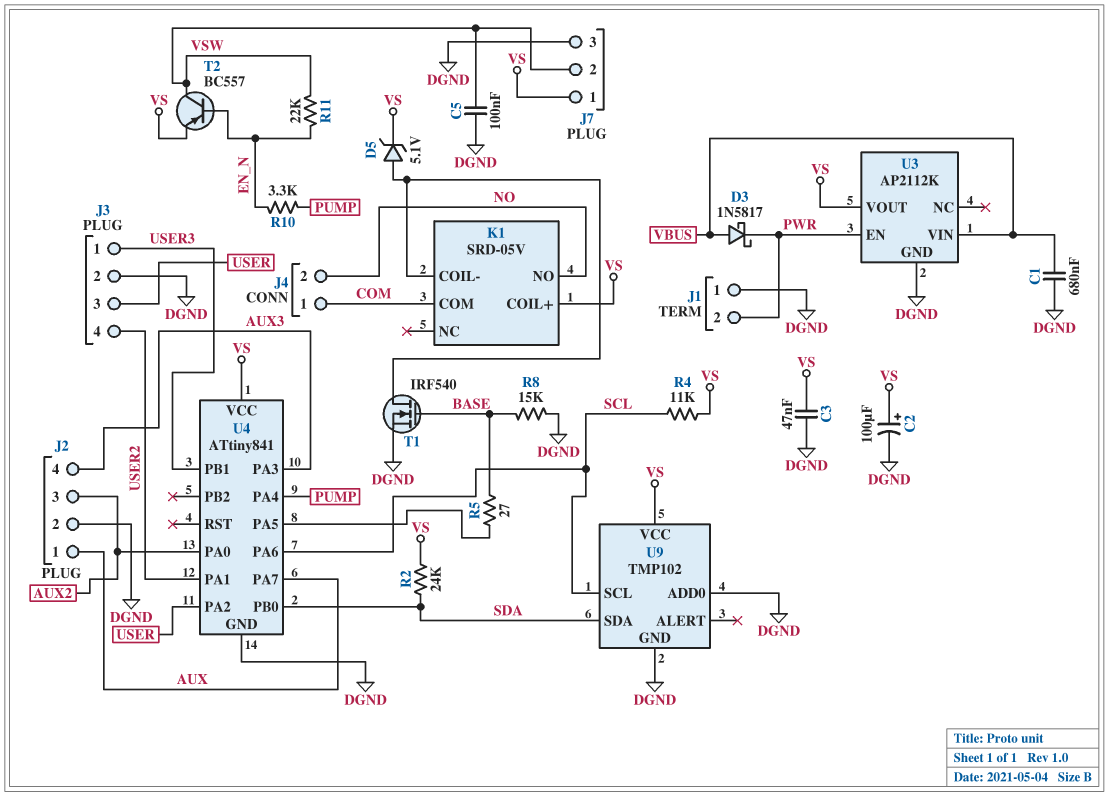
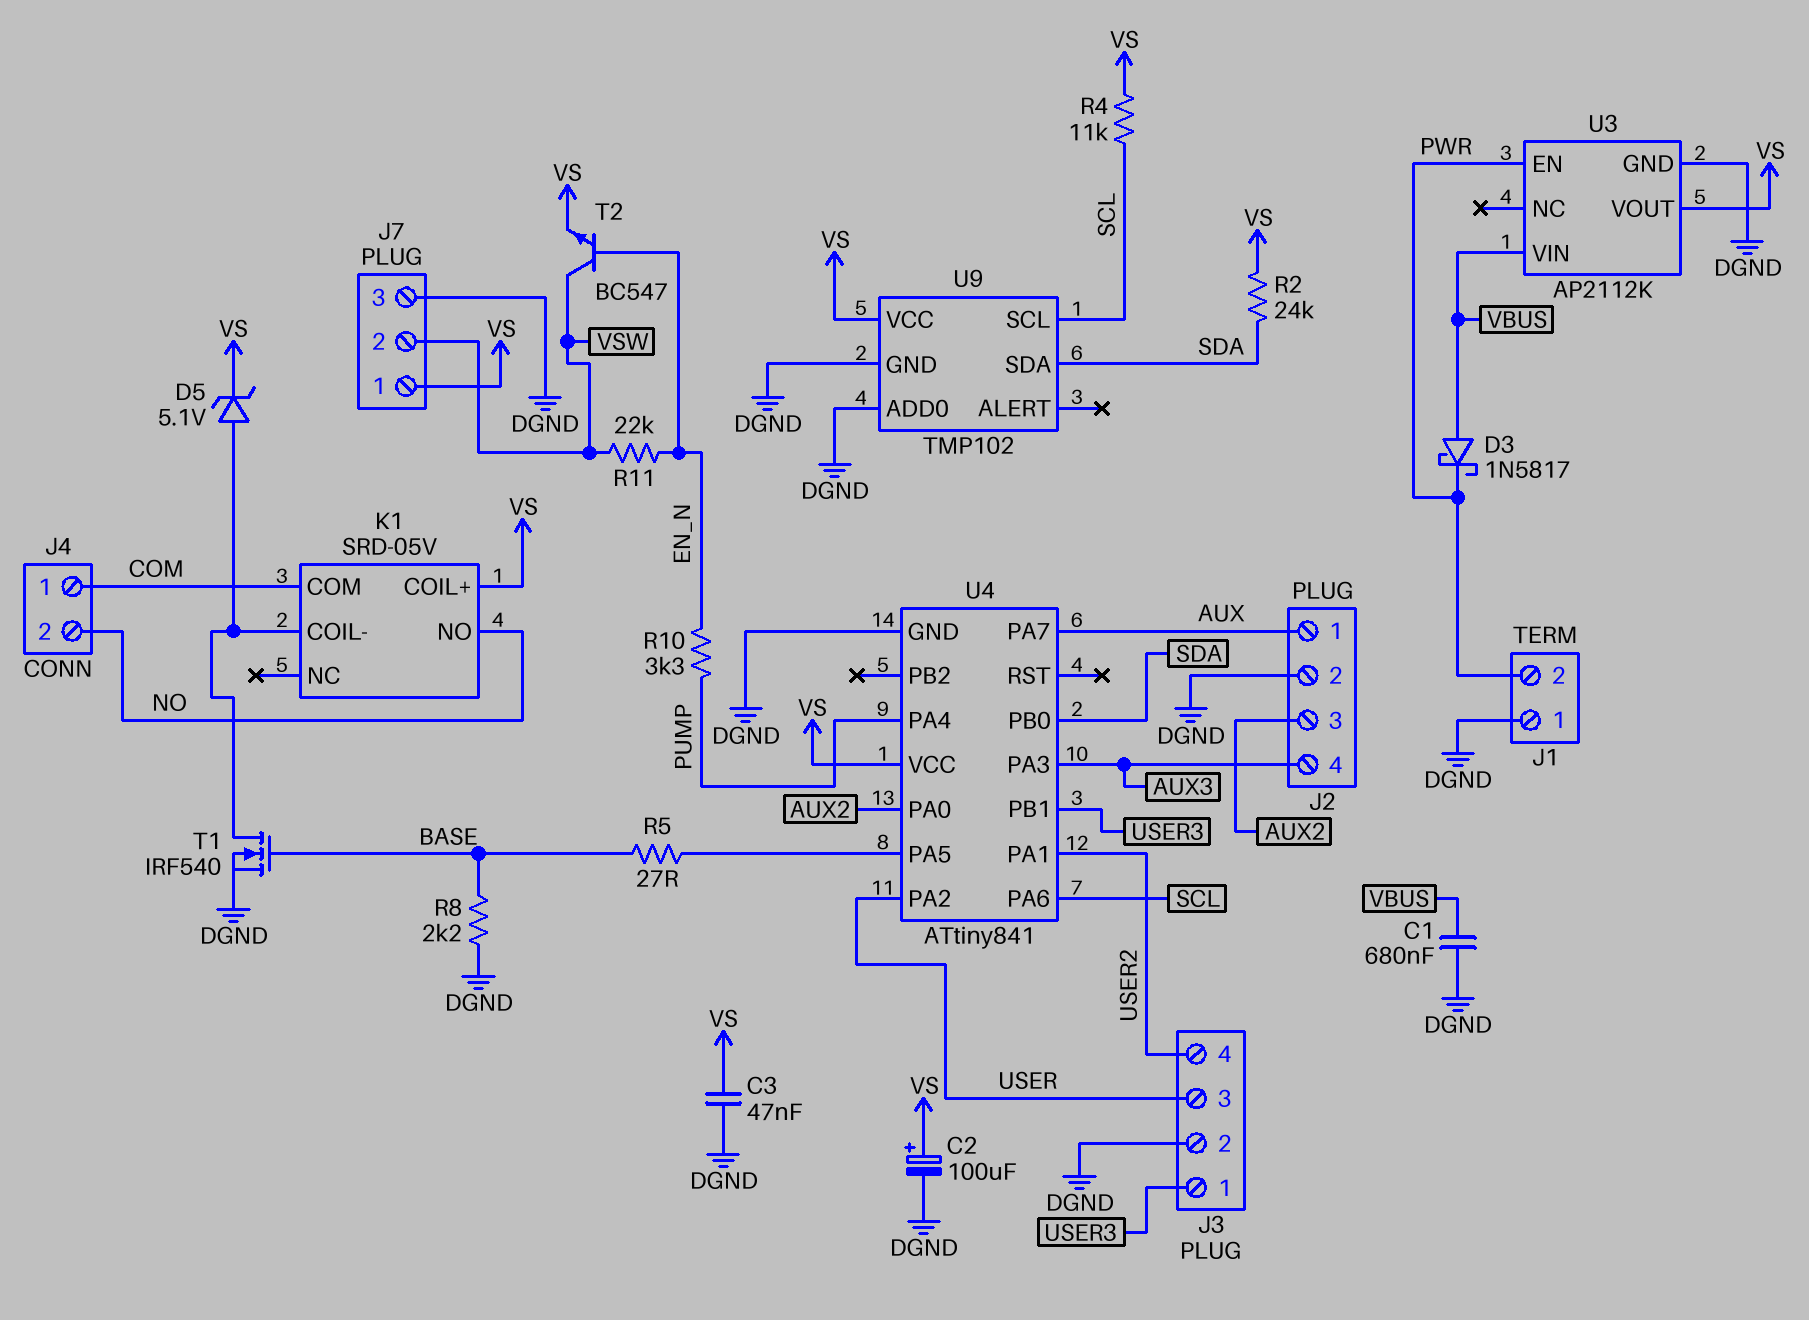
C5: 100nF (DGND, VSW) -> none
R8: 15k (BASE, DGND) -> 2.2k (BASE, DGND)
T2: PNP BC557 (B EN_N, C VSW, E VS) -> NPN BC547 (B EN_N, C VSW, E VS)

